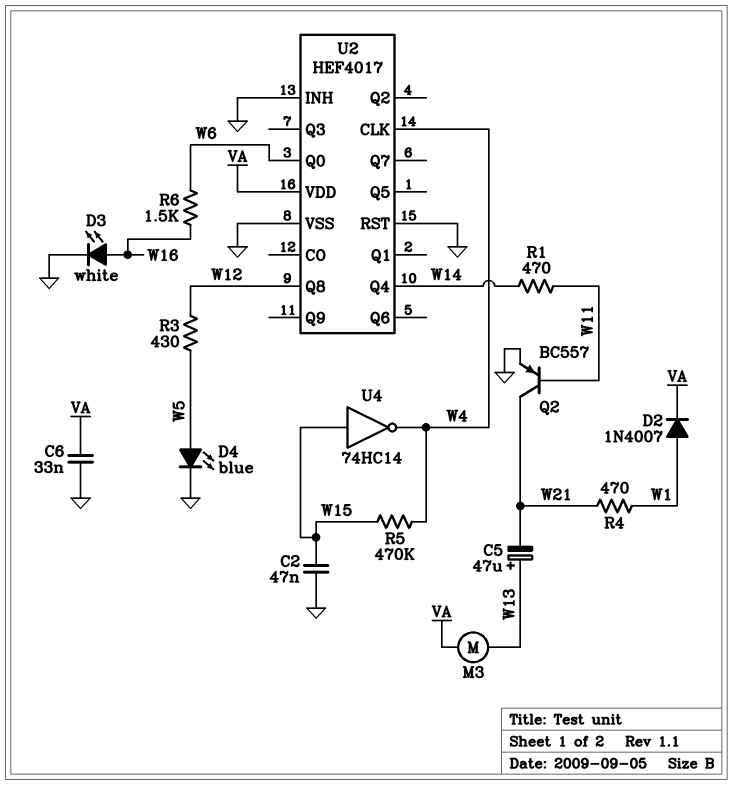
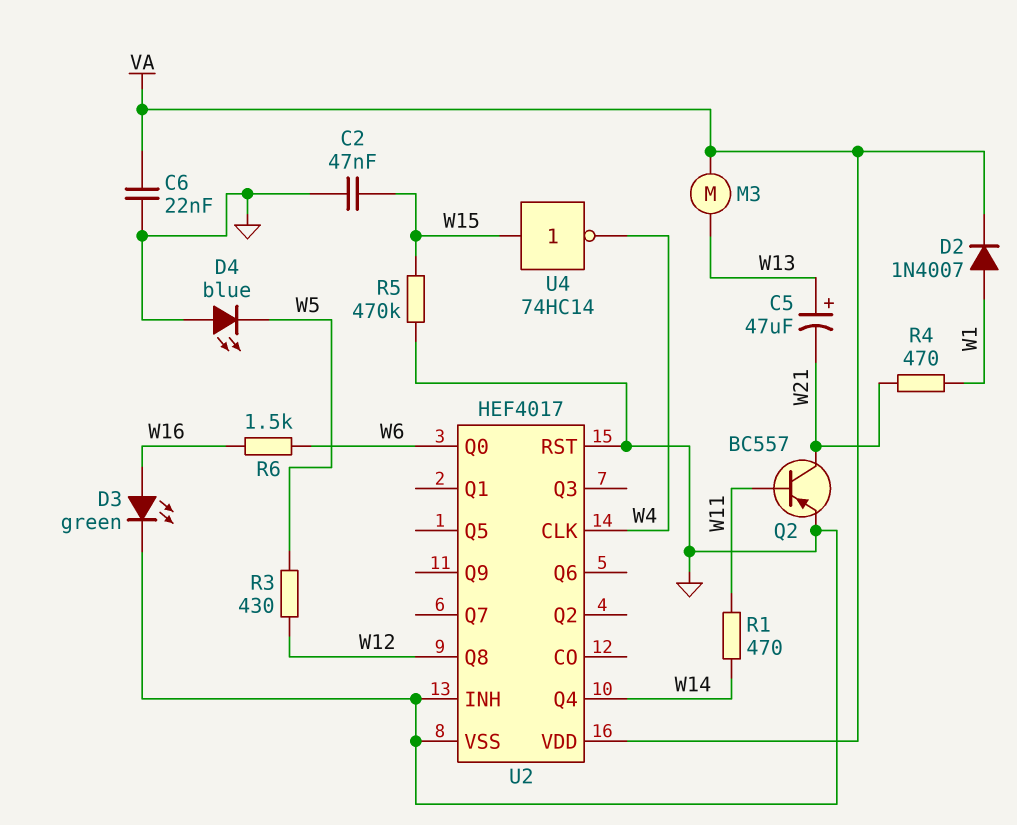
C6: 33nF (GND, VA) -> 22nF (GND, VA)
D3: LED white (A W16, K GND) -> LED green (A W16, K GND)
D4: LED blue (A W5, K GND) -> LED blue (A GND, K W5)
R5: 470k (W4, W15) -> 470k (GND, W15)

